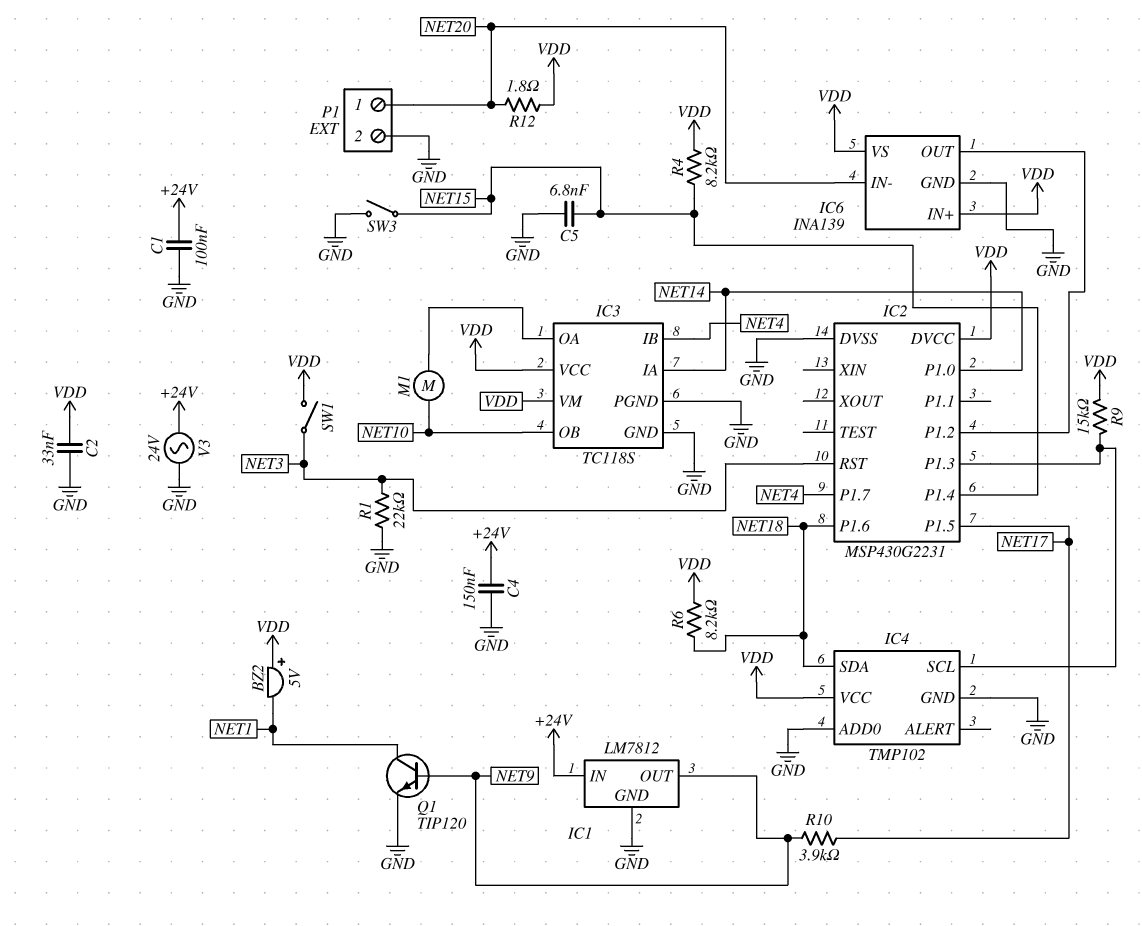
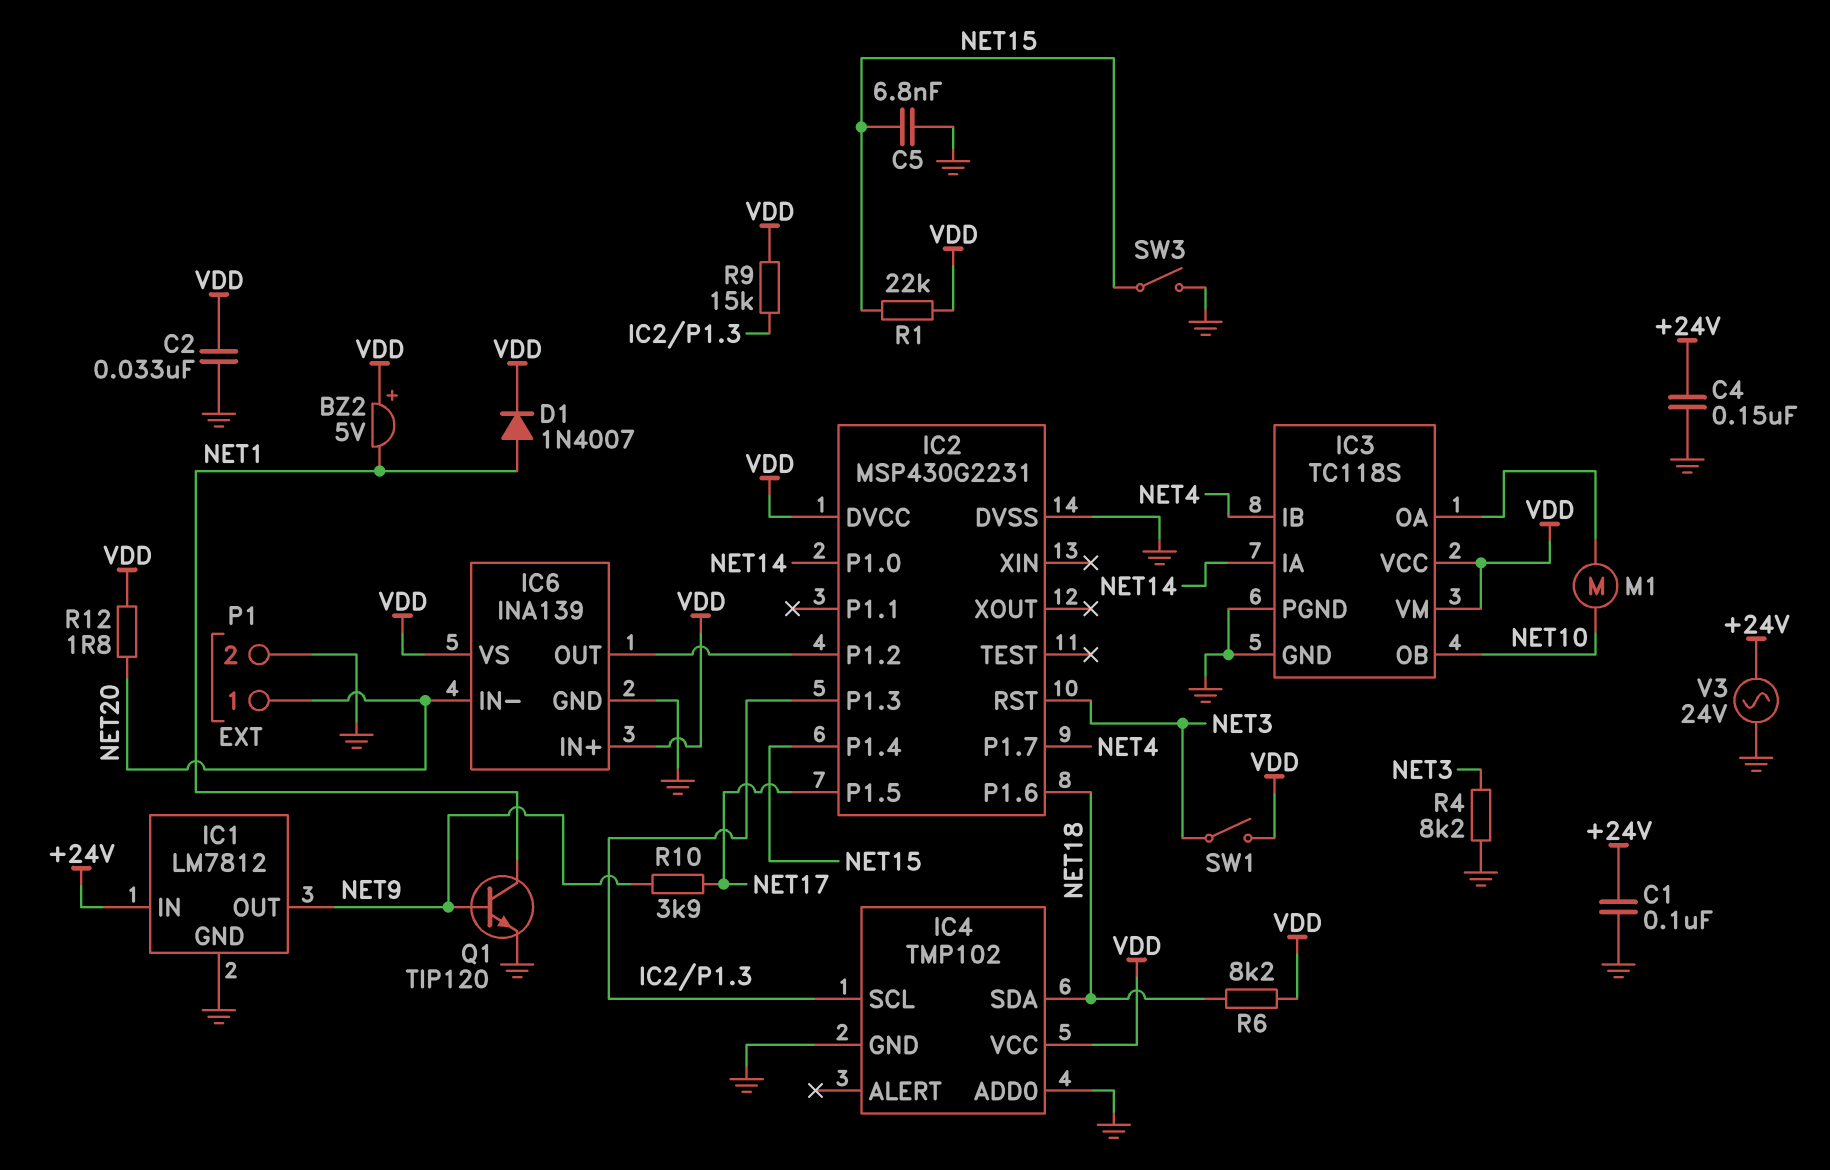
D1: none -> diode 1N4007 (A NET1, K VDD)
R1: 22k (GND, NET3) -> 22k (NET15, VDD)
R4: 8.2k (NET15, VDD) -> 8.2k (GND, NET3)

